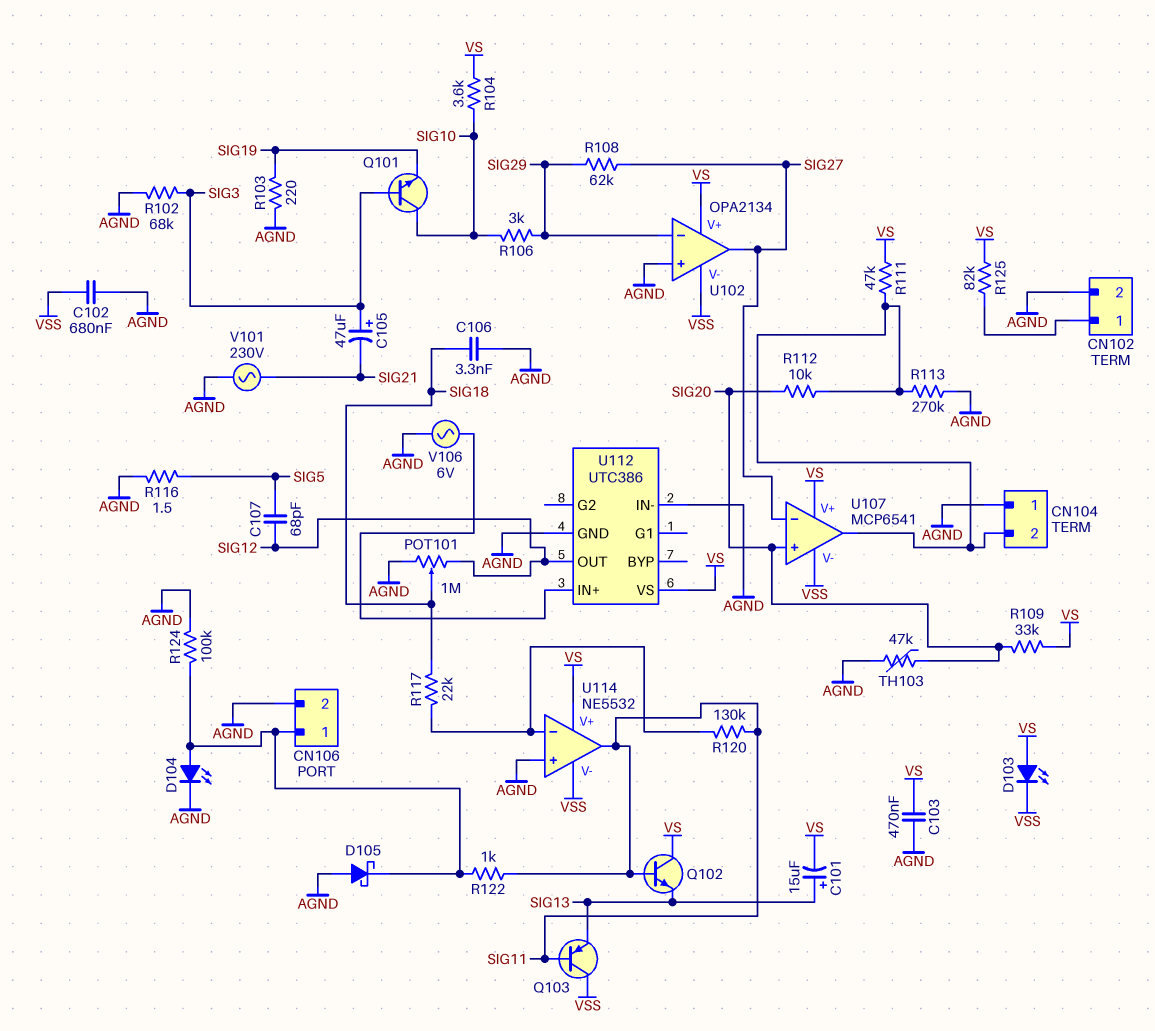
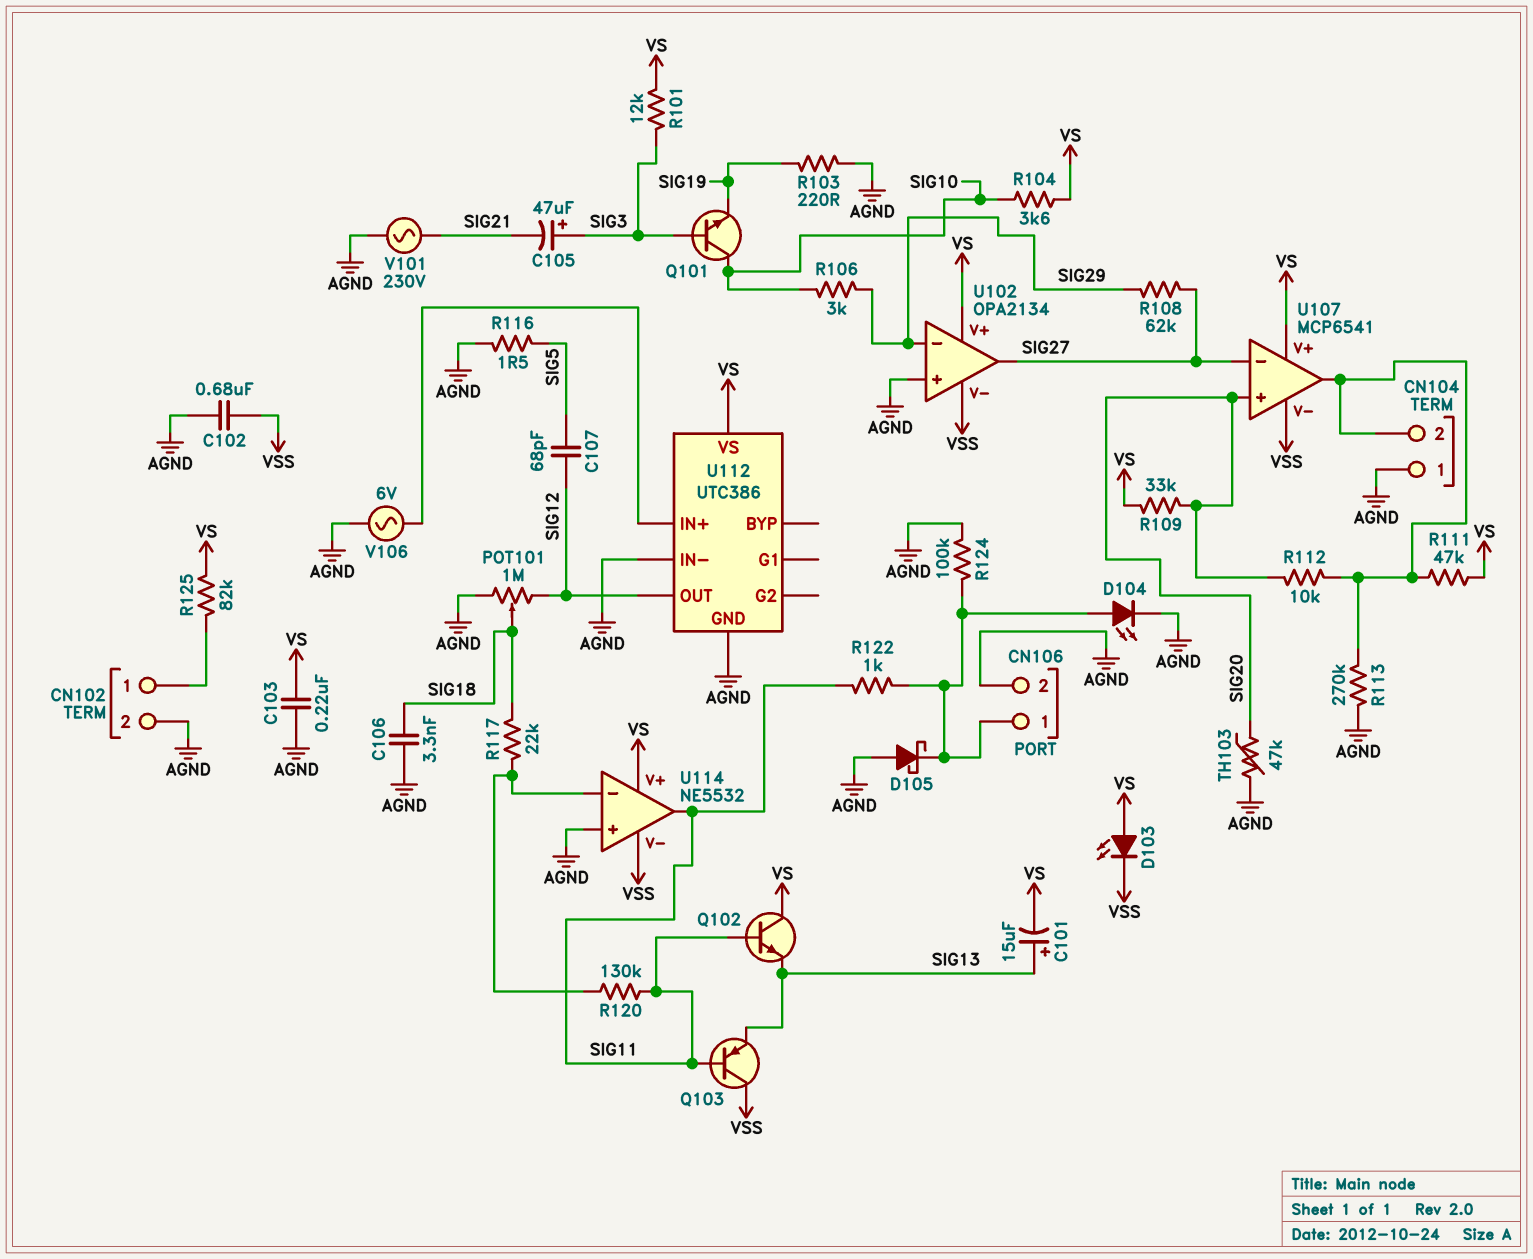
C103: 470nF (AGND, VS) -> 220nF (AGND, VS)
R101: none -> 12k (SIG3, VS)
R102: 68k (AGND, SIG3) -> none

